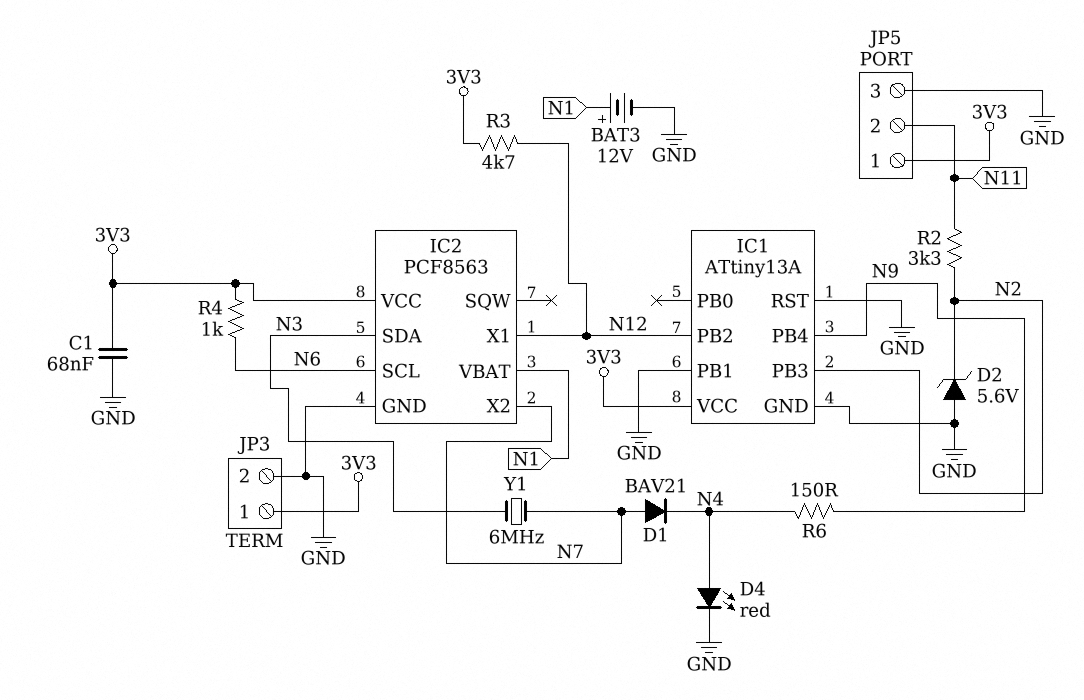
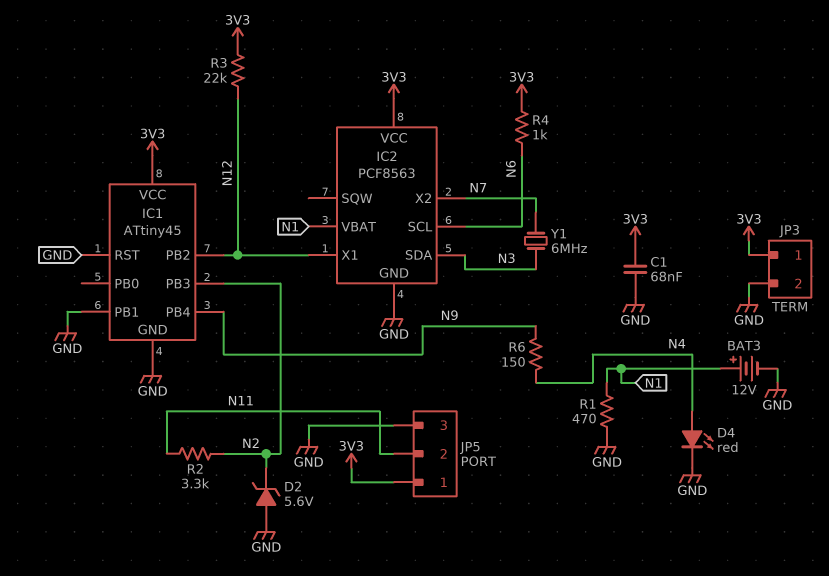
D1: diode BAV21 (A N7, K N4) -> none
IC1: ATtiny13A -> ATtiny45
R1: none -> 470 (GND, N1)
R3: 4.7k (3V3, N12) -> 22k (3V3, N12)

